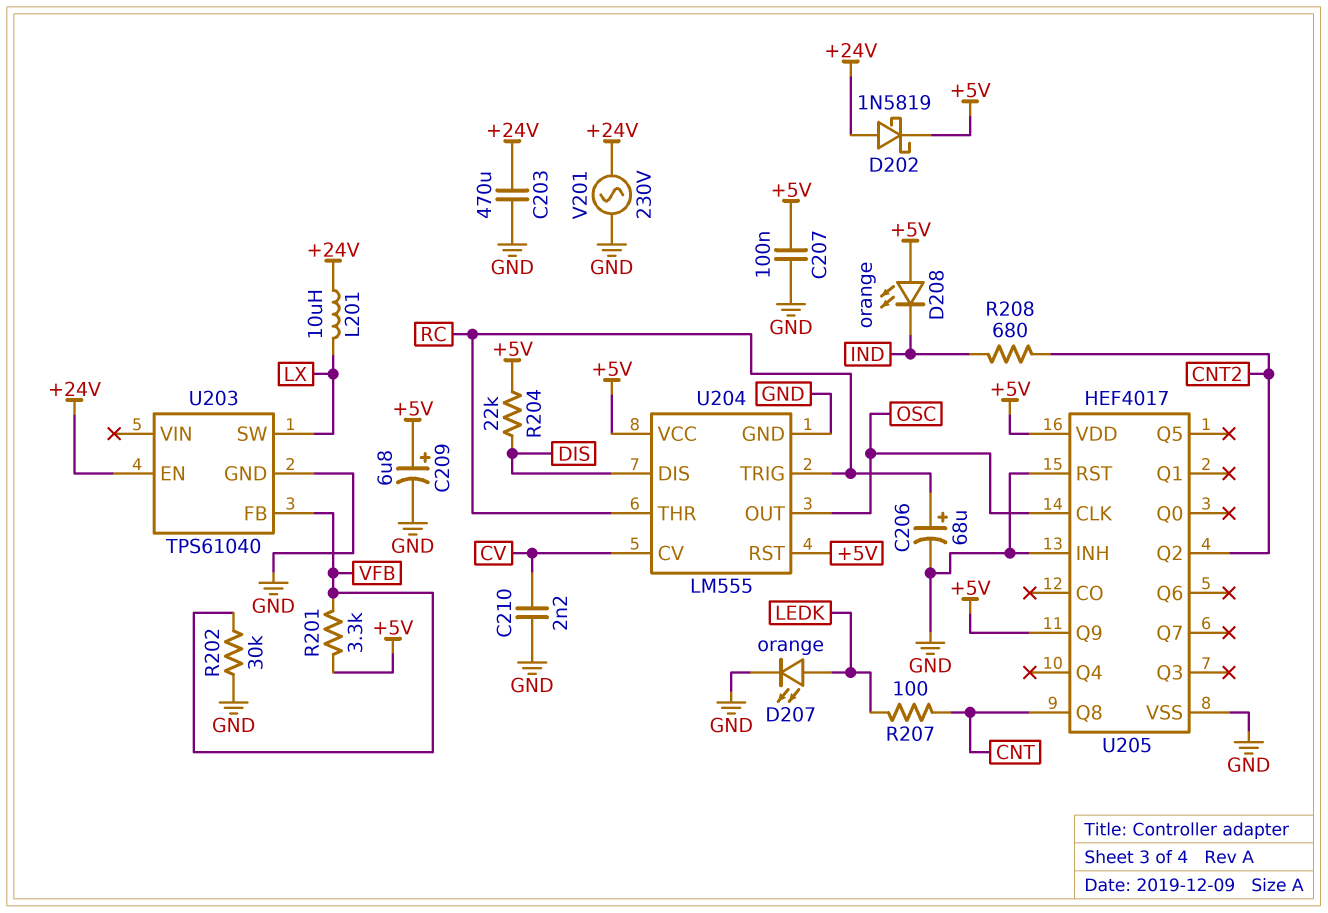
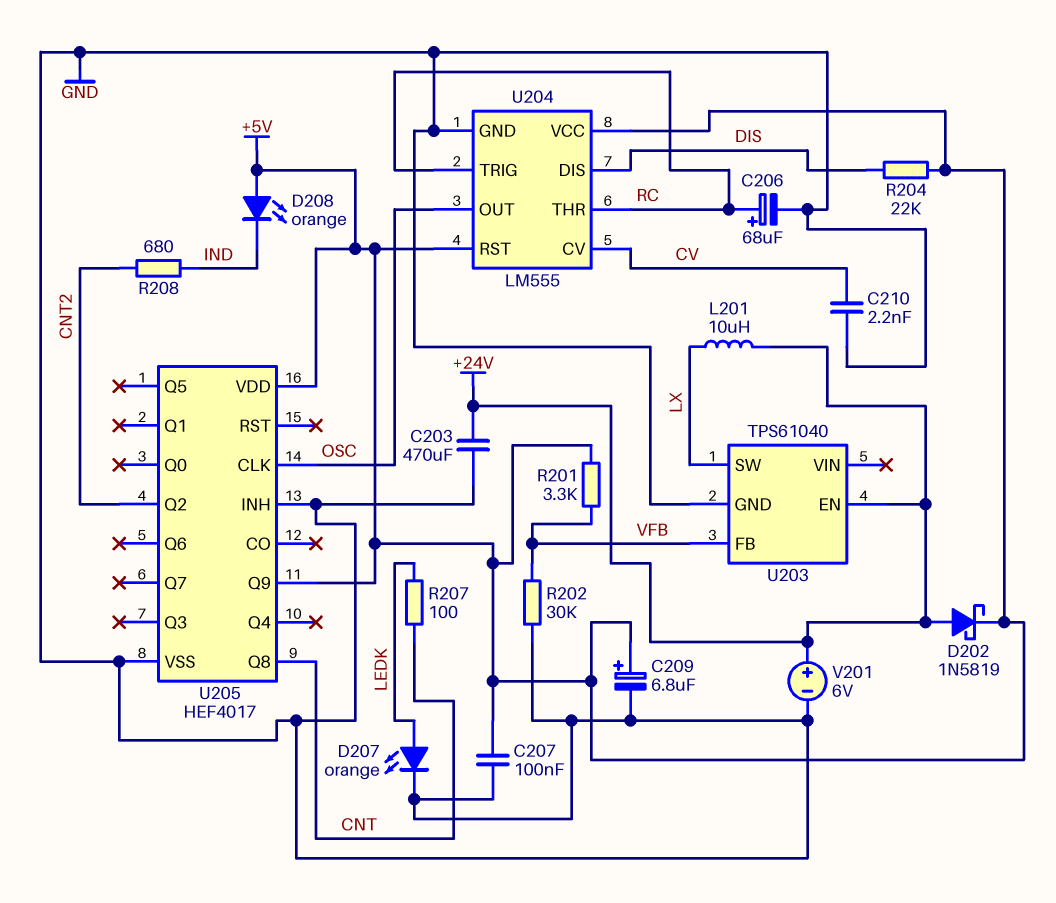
U205 pin RST: GND -> none
V201: AC 230V (+24V, GND) -> 6V (plus +24V, minus GND)

